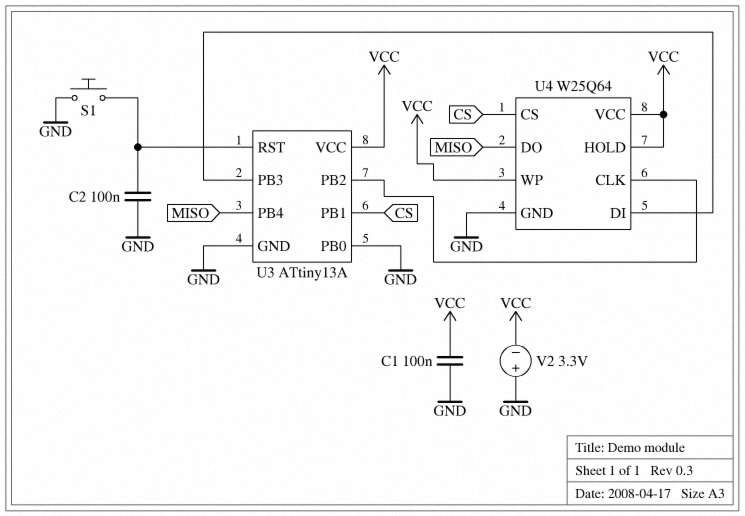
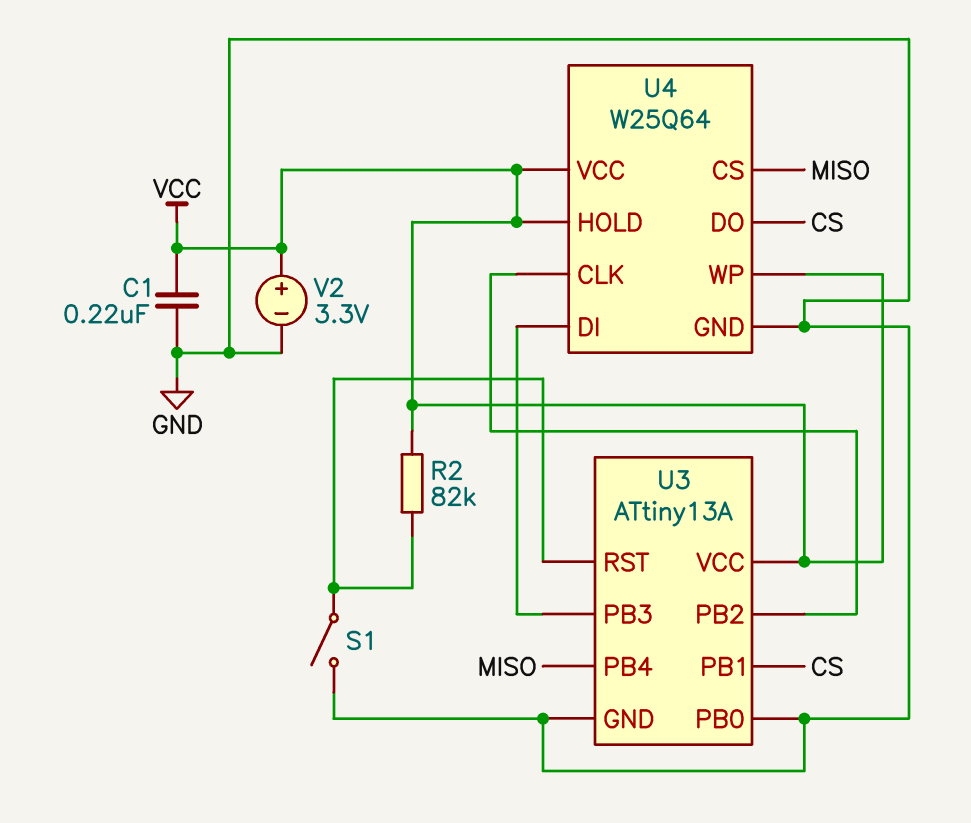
C1: 100nF (GND, VCC) -> 220nF (GND, VCC)
C2: 100nF (GND, U3/RST) -> none
R2: none -> 82k (U3/RST, VCC)
S1: button (GND, U3/RST) -> switch (GND, U3/RST)
U4 pin CS: CS -> MISO
U4 pin DO: MISO -> CS
V2: 3.3V (plus GND, minus VCC) -> 3.3V (plus VCC, minus GND)

